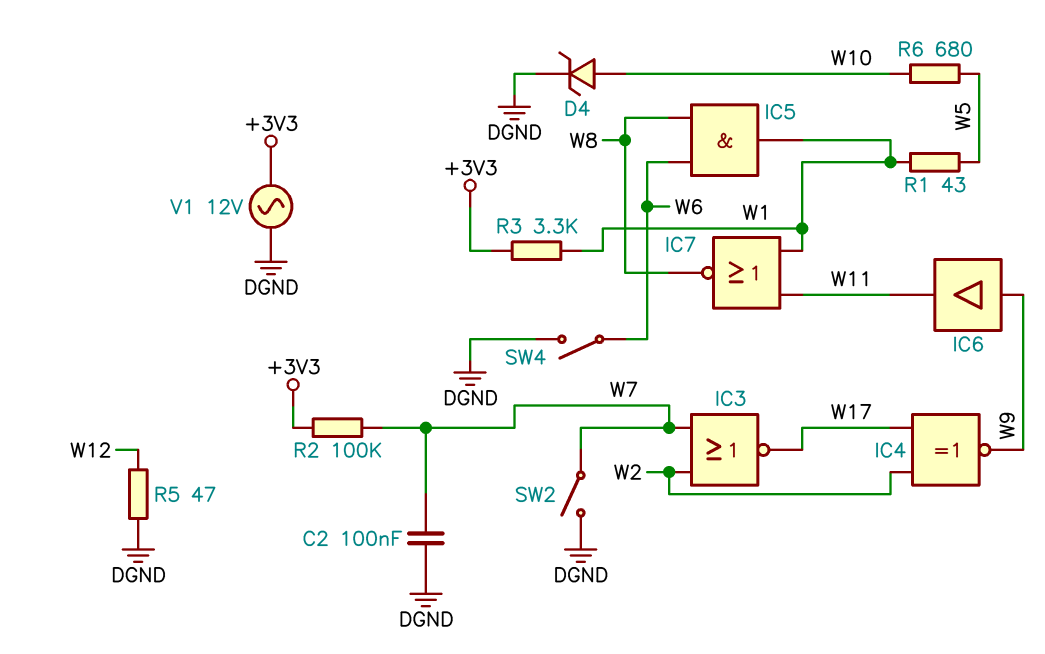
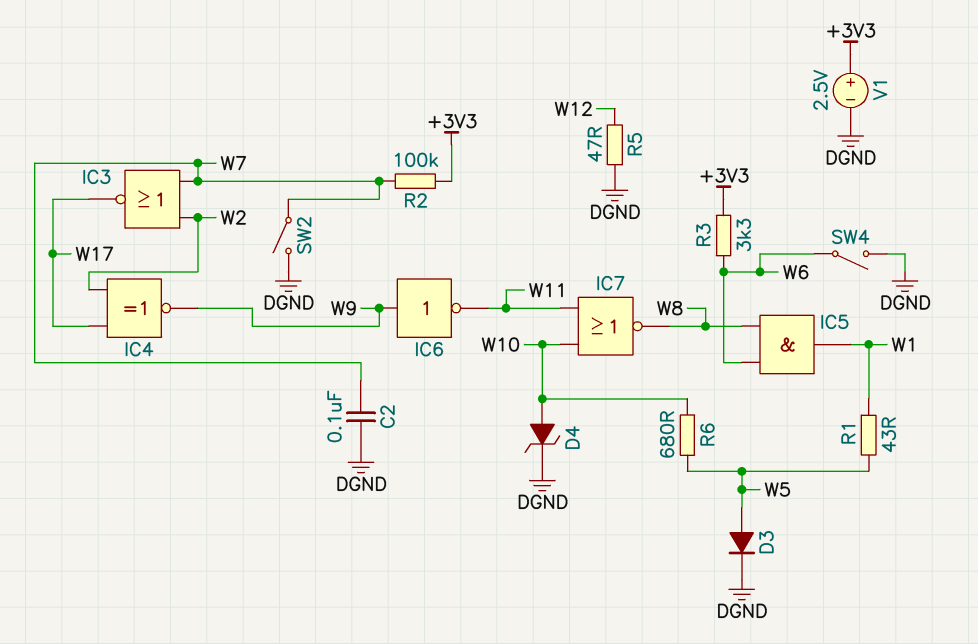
D3: none -> diode (A W5, K DGND)
IC6: buffer (in W9, out W11) -> NOT (in W9, out W11)
IC7: NOR (in W1, in W11, out W8) -> NOR (in W10, in W11, out W8)
R3: 3.3k (+3V3, W1) -> 3.3k (+3V3, W6)
V1: AC 12V (+3V3, DGND) -> 2.5V (plus +3V3, minus DGND)

